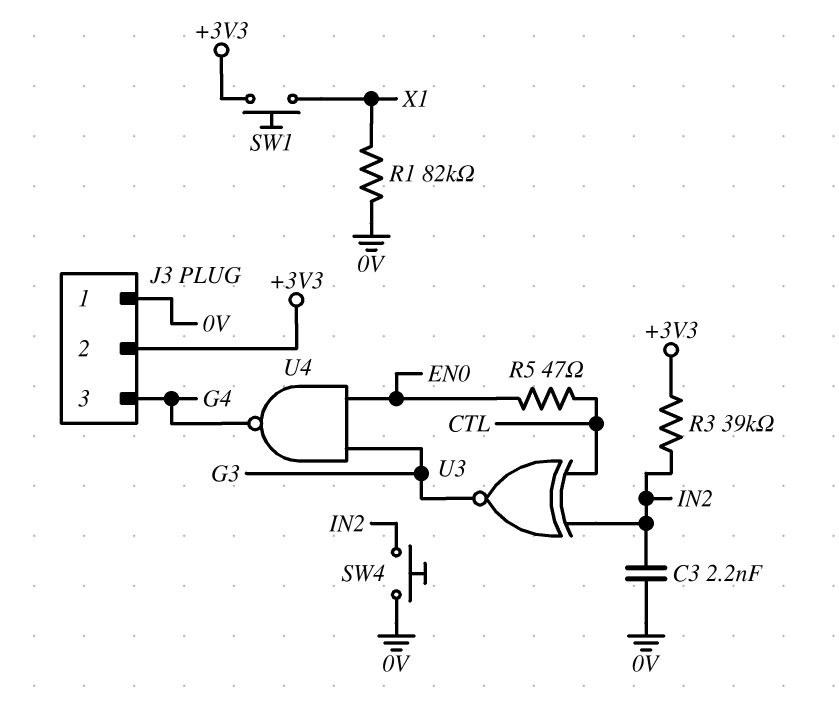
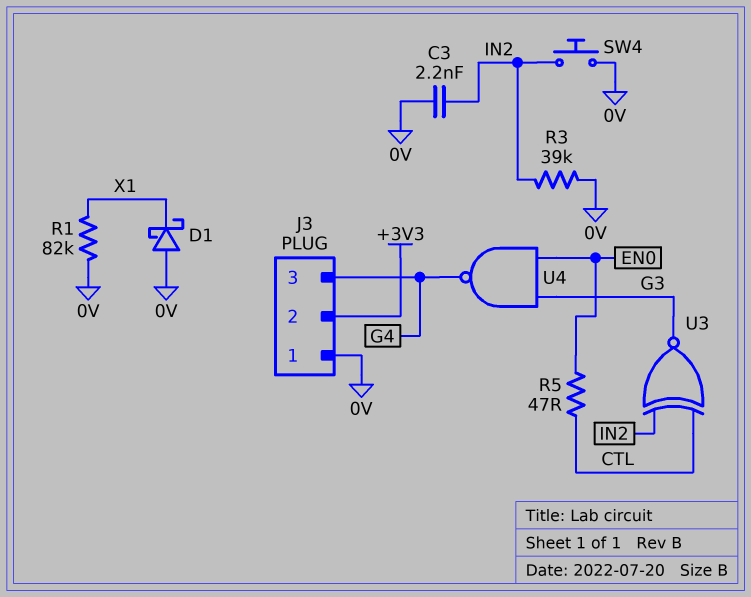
D1: none -> schottky (A 0V, K X1)
R3: 39k (+3V3, IN2) -> 39k (0V, IN2)
SW1: button (+3V3, X1) -> none

